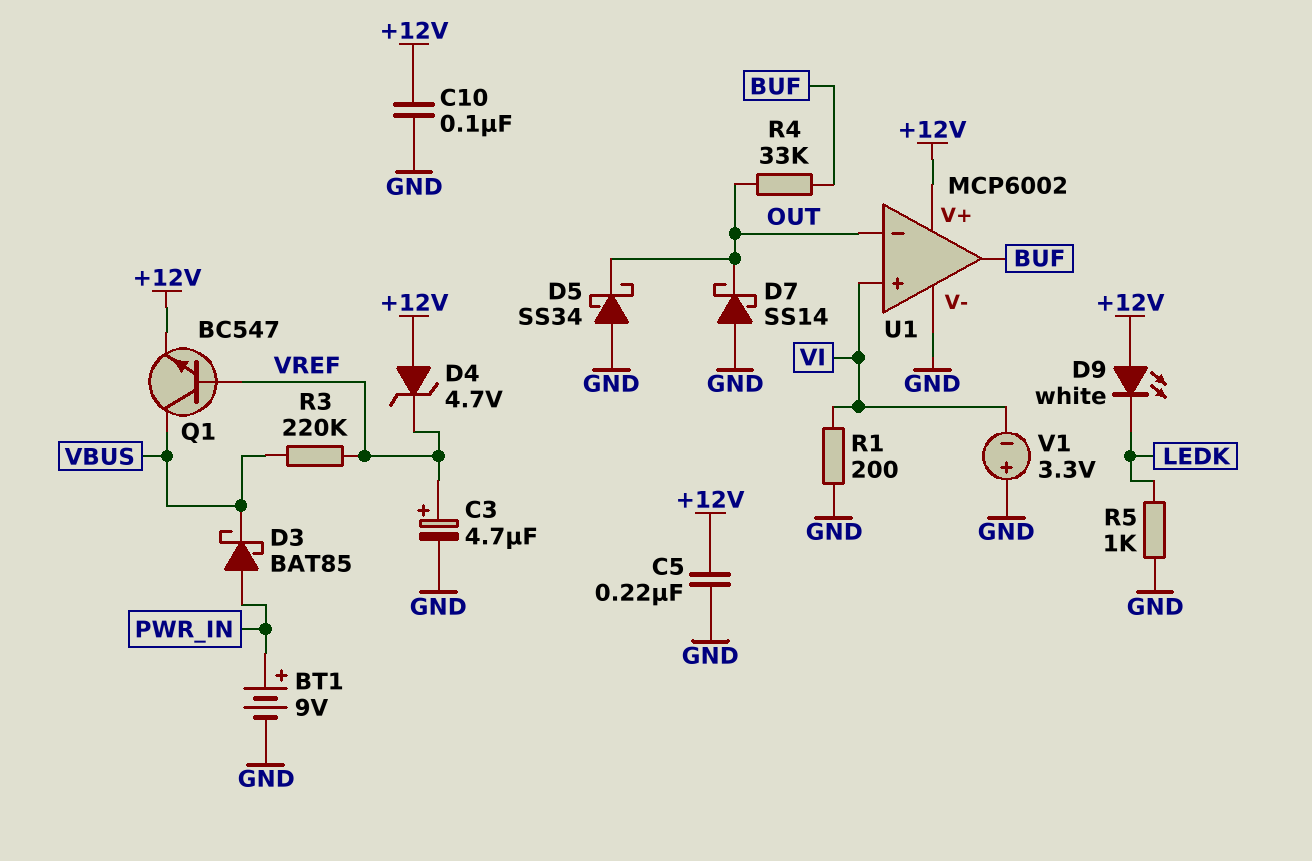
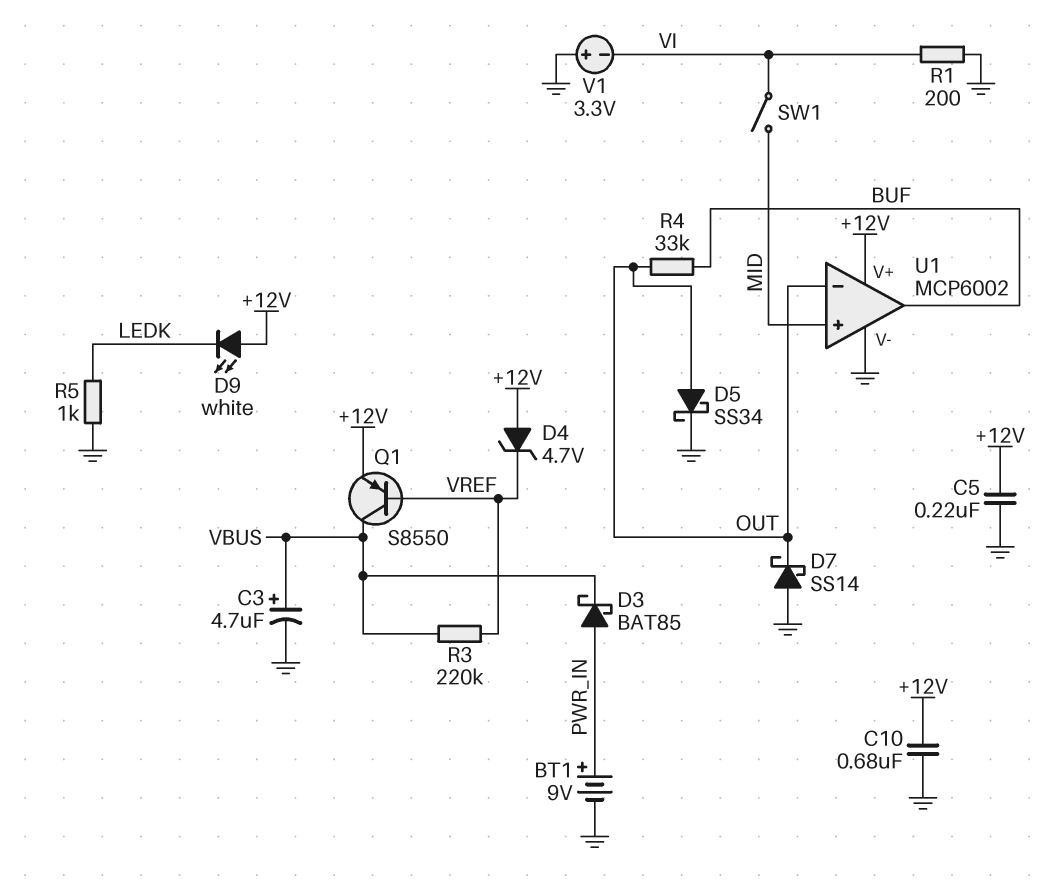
C3: 4.7uF (plus VREF, minus GND) -> 4.7uF (plus VBUS, minus GND)
C10: 100nF (+12V, GND) -> 680nF (+12V, GND)
D5: schottky SS34 (A GND, K OUT) -> schottky SS34 (A OUT, K GND)
Q1: NPN BC547 (B VREF, C VBUS, E +12V) -> PNP S8550 (B VREF, C VBUS, E +12V)
SW1: none -> switch (MID, VI)
U1 pin in+: VI -> MID

